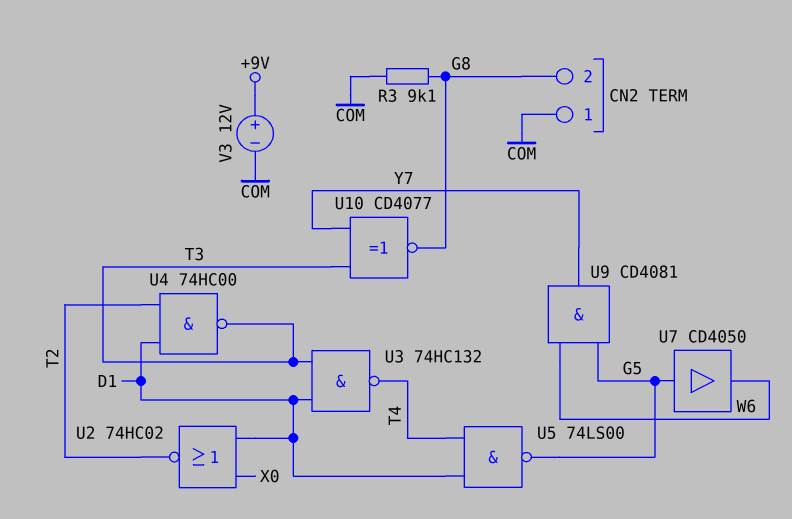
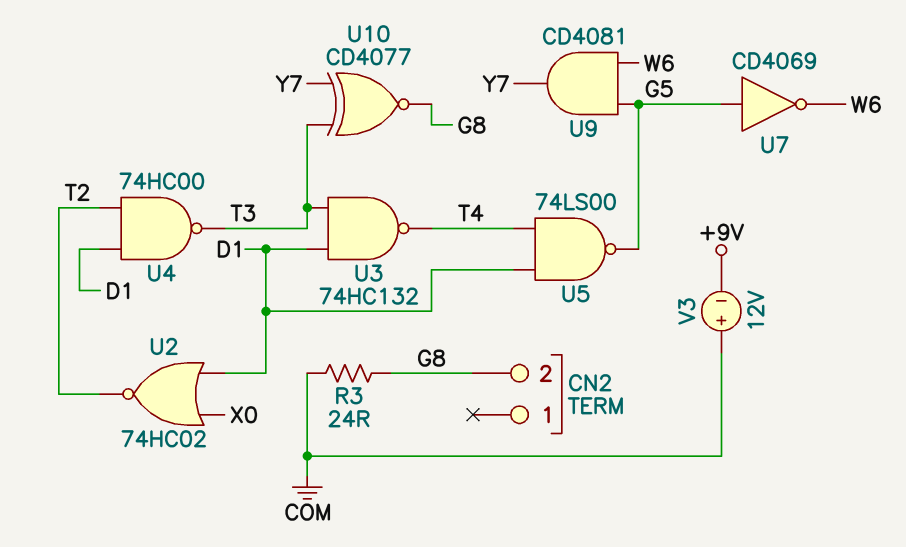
CN2 pin 1: COM -> none
R3: 9.1k (COM, G8) -> 24 (COM, G8)
U7: buffer CD4050 (in G5, out W6) -> NOT CD4069 (in G5, out W6)
V3: 12V (plus +9V, minus COM) -> 12V (plus COM, minus +9V)

